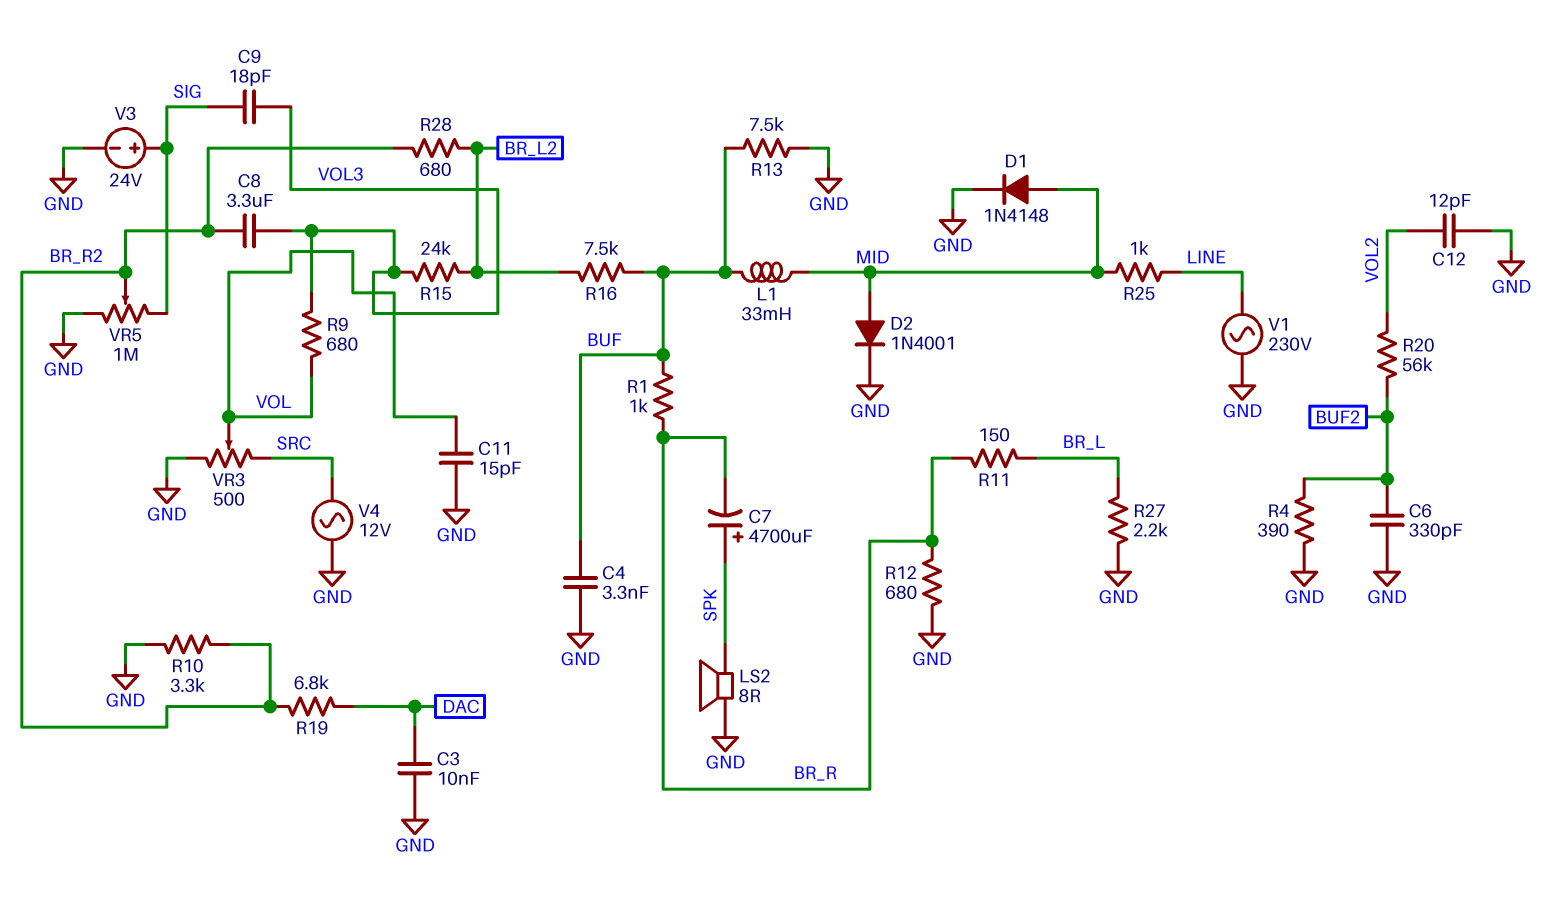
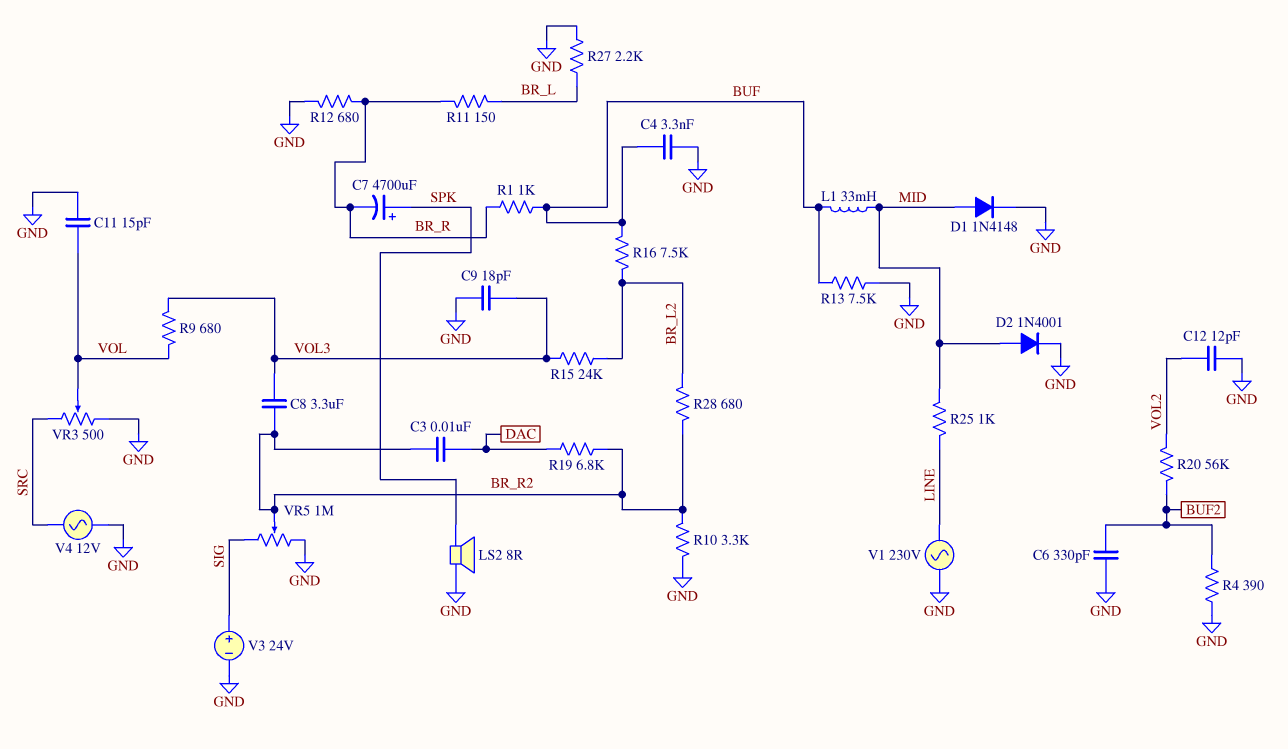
C3: 10nF (DAC, GND) -> 10nF (BR_R2, DAC)
C9: 18pF (SIG, VOL3) -> 18pF (GND, VOL3)

